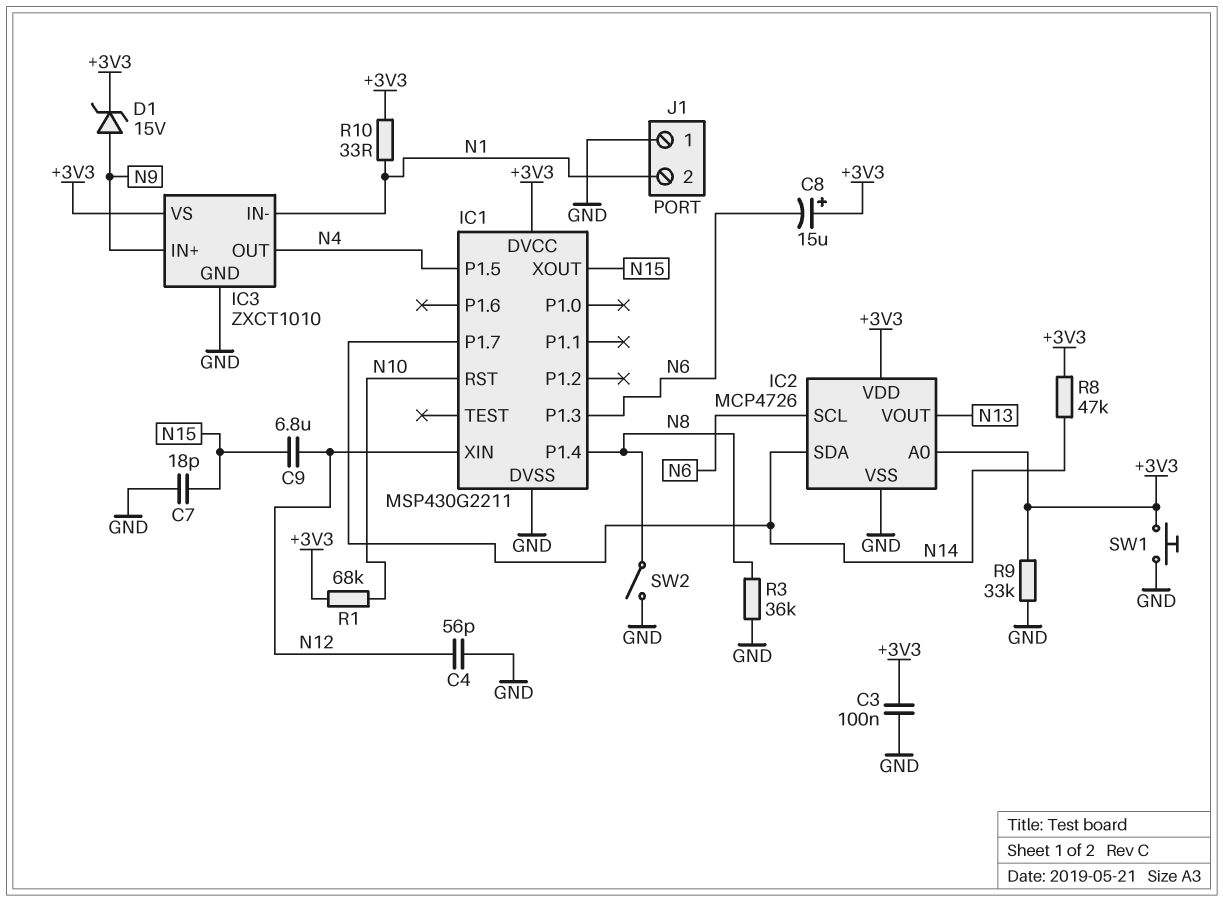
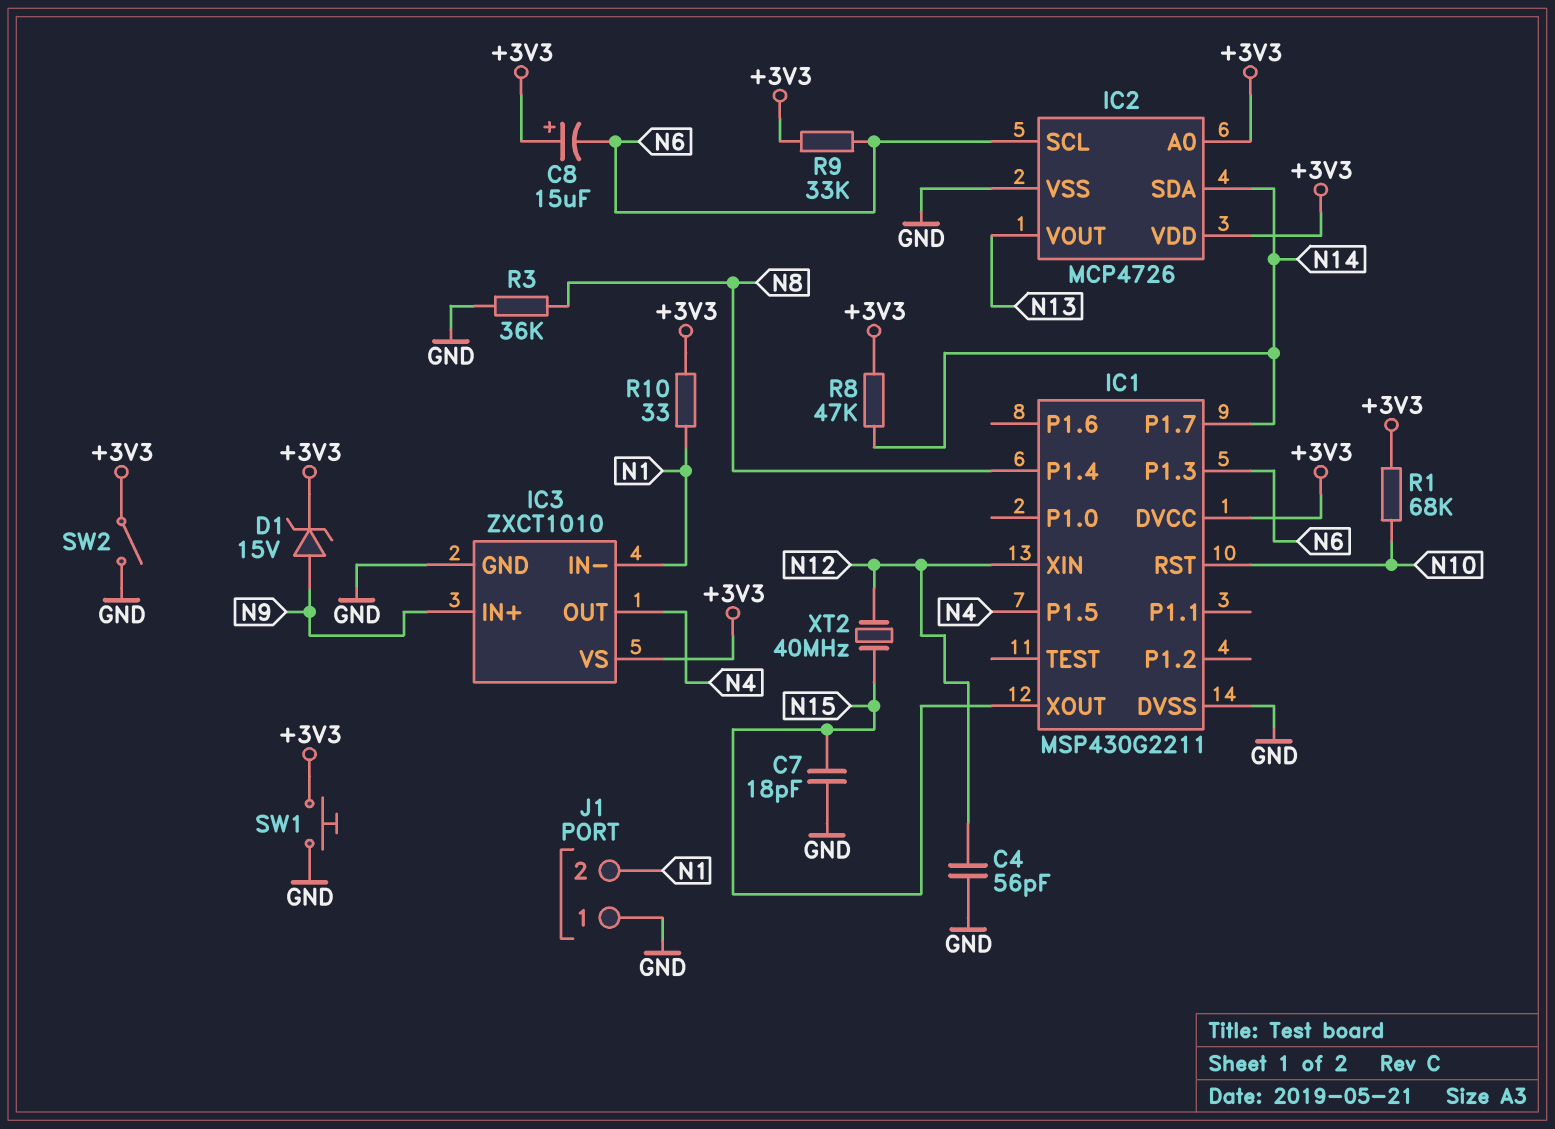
C3: 100nF (+3V3, GND) -> none
C9: 6.8uF (N12, N15) -> none
R9: 33k (+3V3, GND) -> 33k (+3V3, N6)
SW2: switch (GND, N8) -> switch (+3V3, GND)
XT2: none -> 40MHz (N12, N15)

